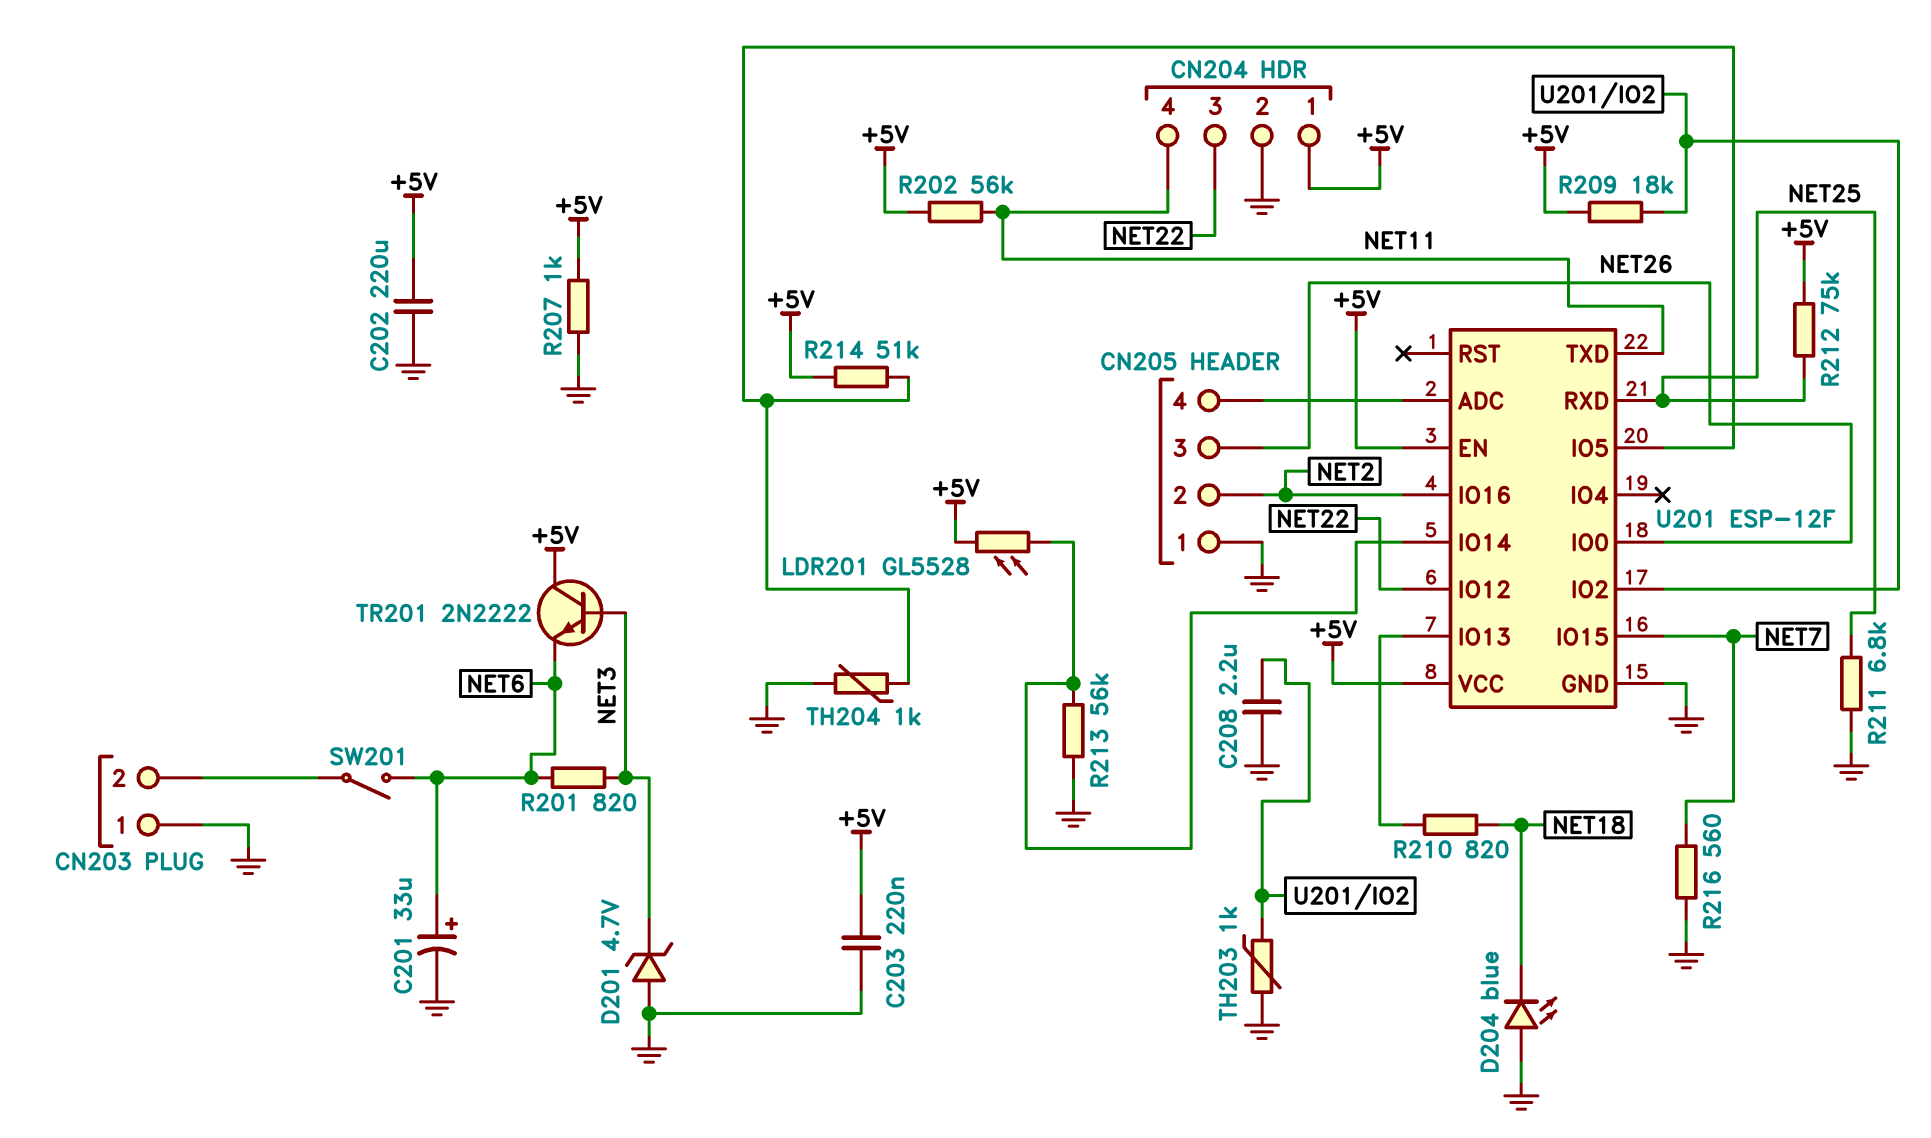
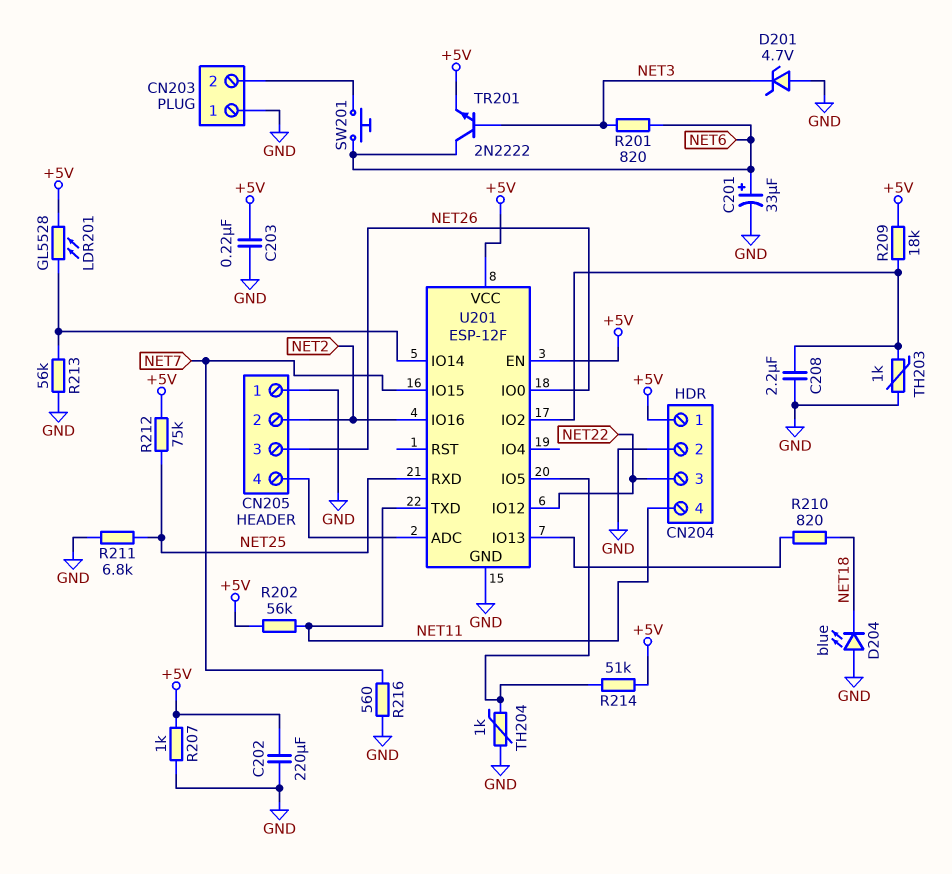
SW201: switch (CN203/2, NET6) -> button (CN203/2, NET6)
TR201: NPN 2N2222 (B NET3, C +5V, E NET6) -> NPN 2N2222 (B NET3, C NET6, E +5V)

